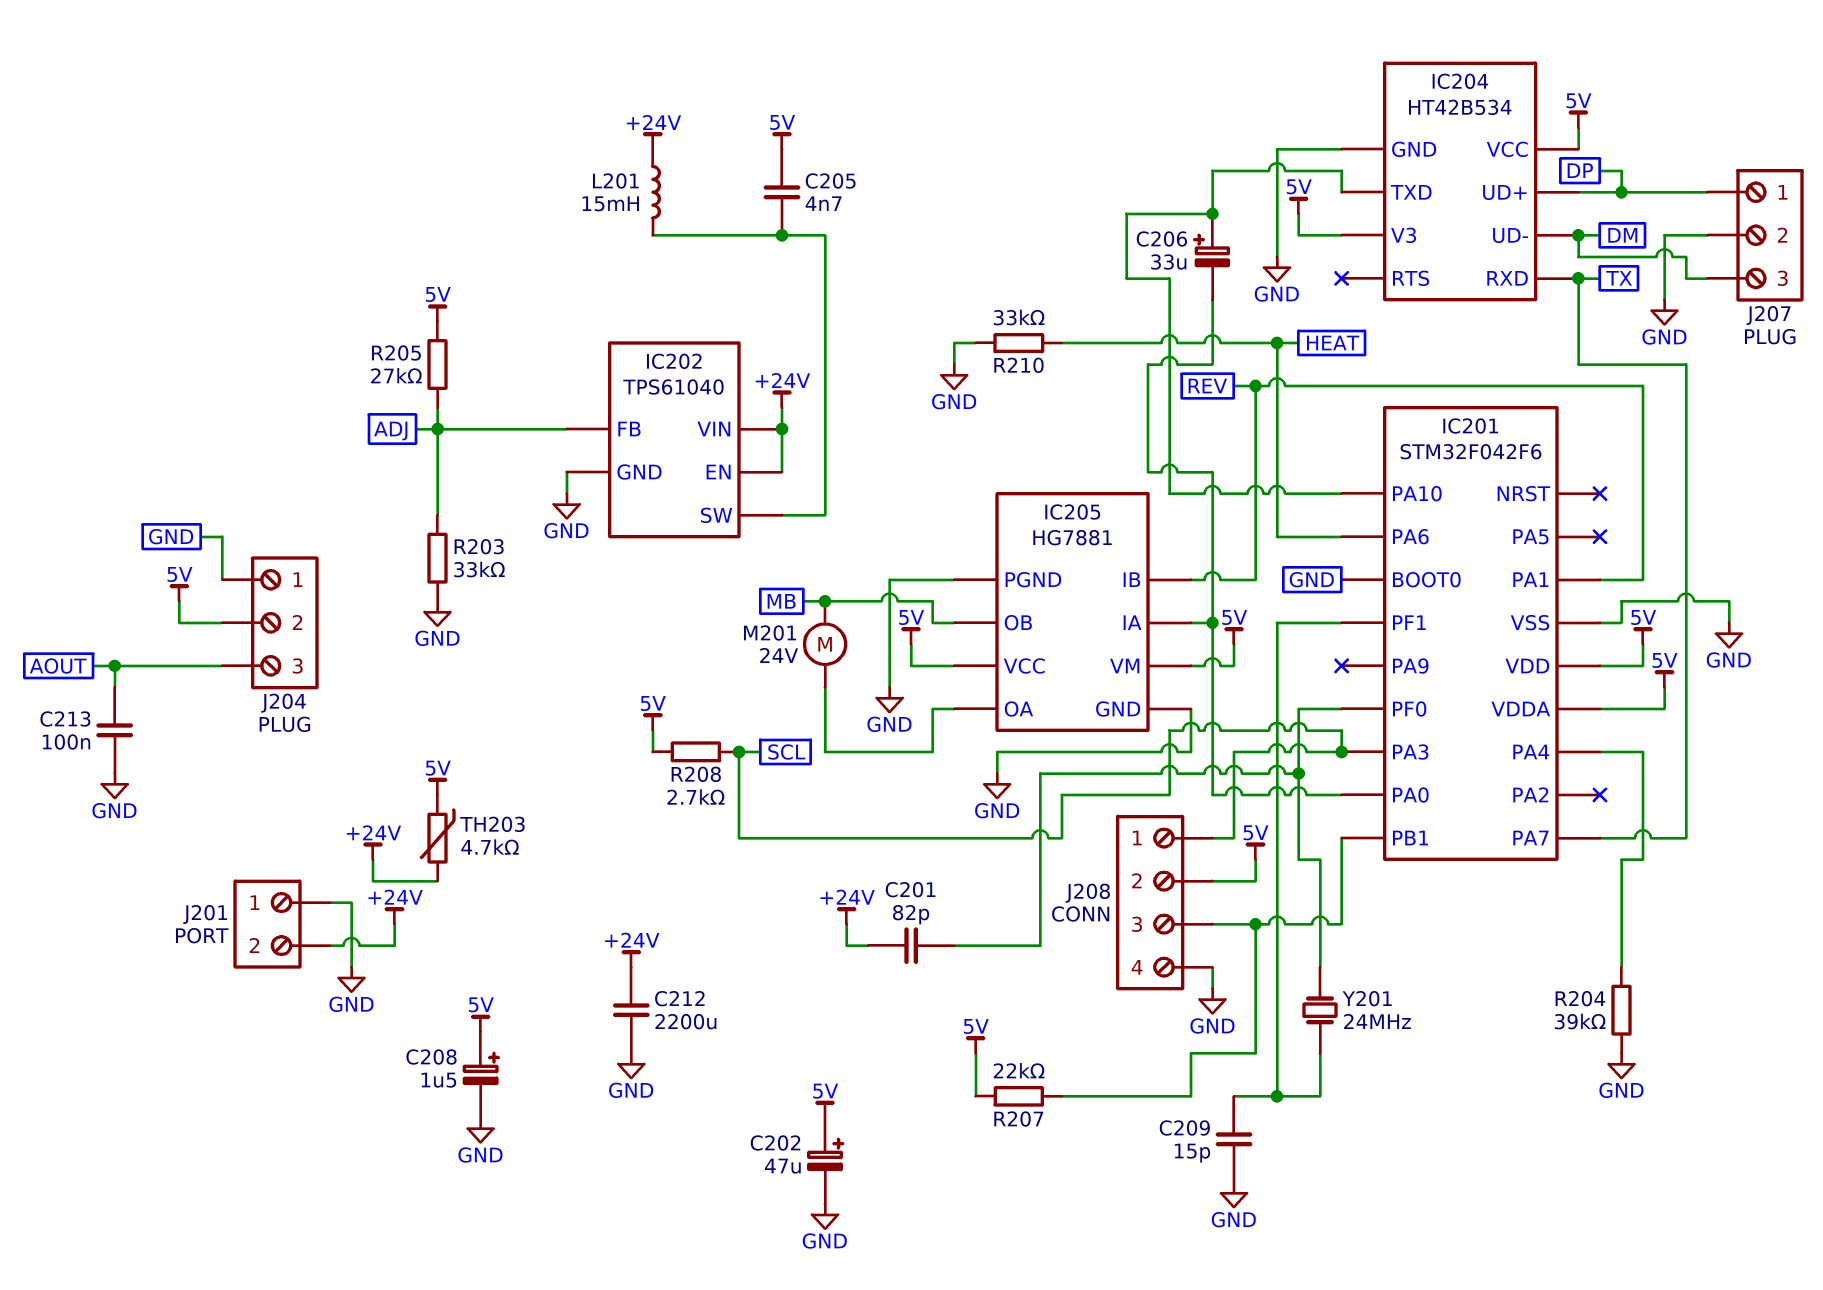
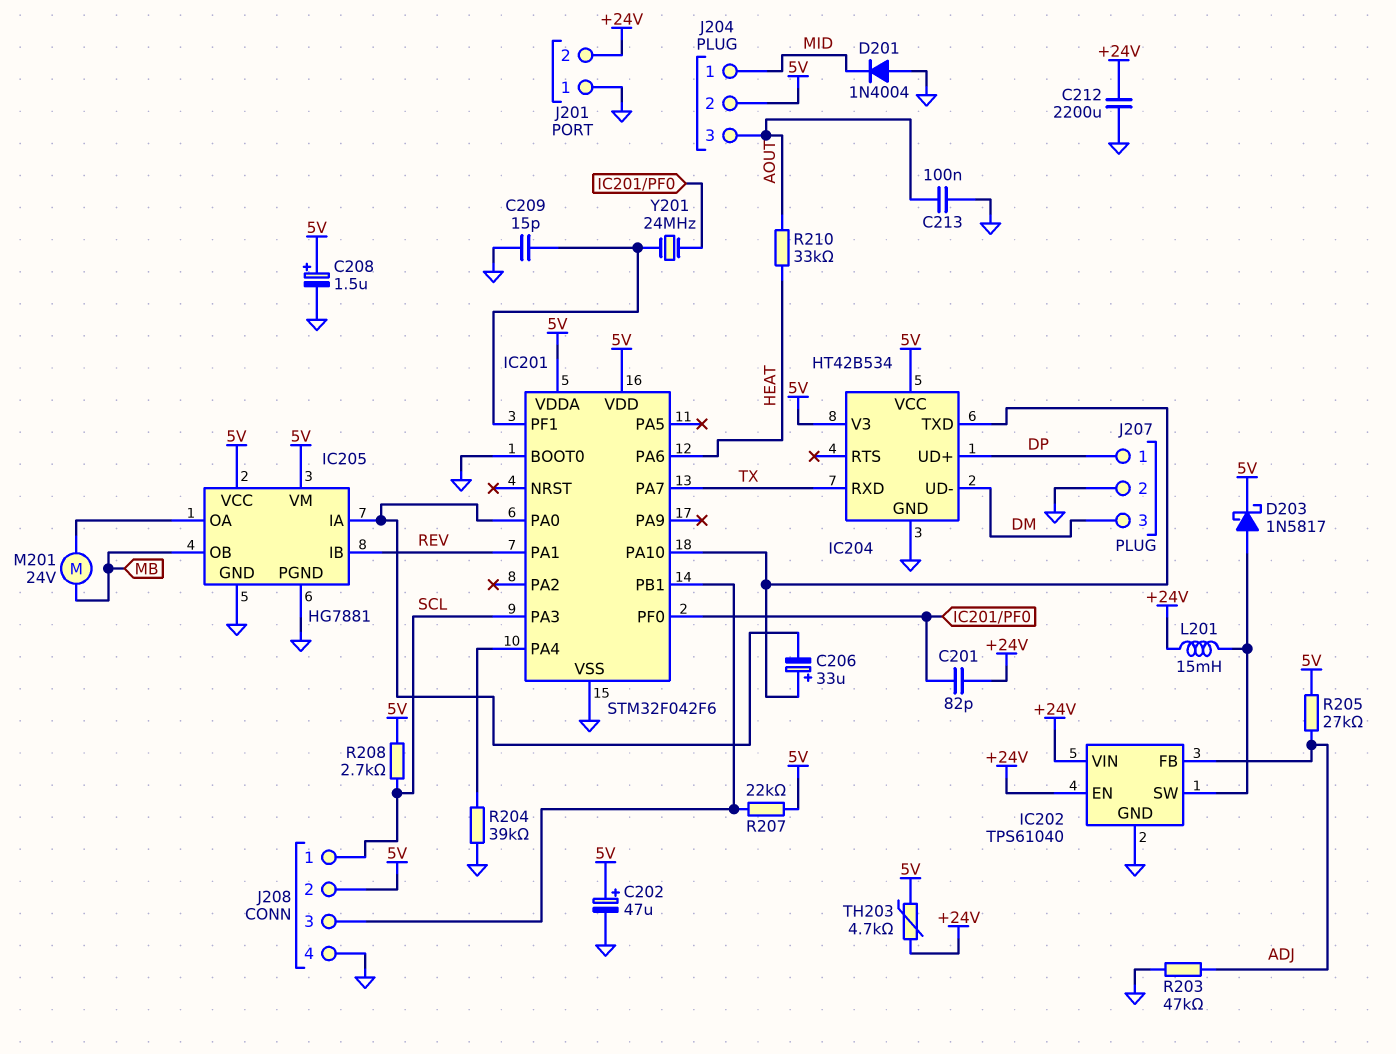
C205: 4.7nF (5V, IC202/SW) -> none
D201: none -> diode 1N4004 (A GND, K MID)
D203: none -> schottky 1N5817 (A IC202/SW, K 5V)
J204 pin 1: GND -> MID
R203: 33k (ADJ, GND) -> 47k (ADJ, GND)
R210: 33k (GND, HEAT) -> 33k (AOUT, HEAT)

